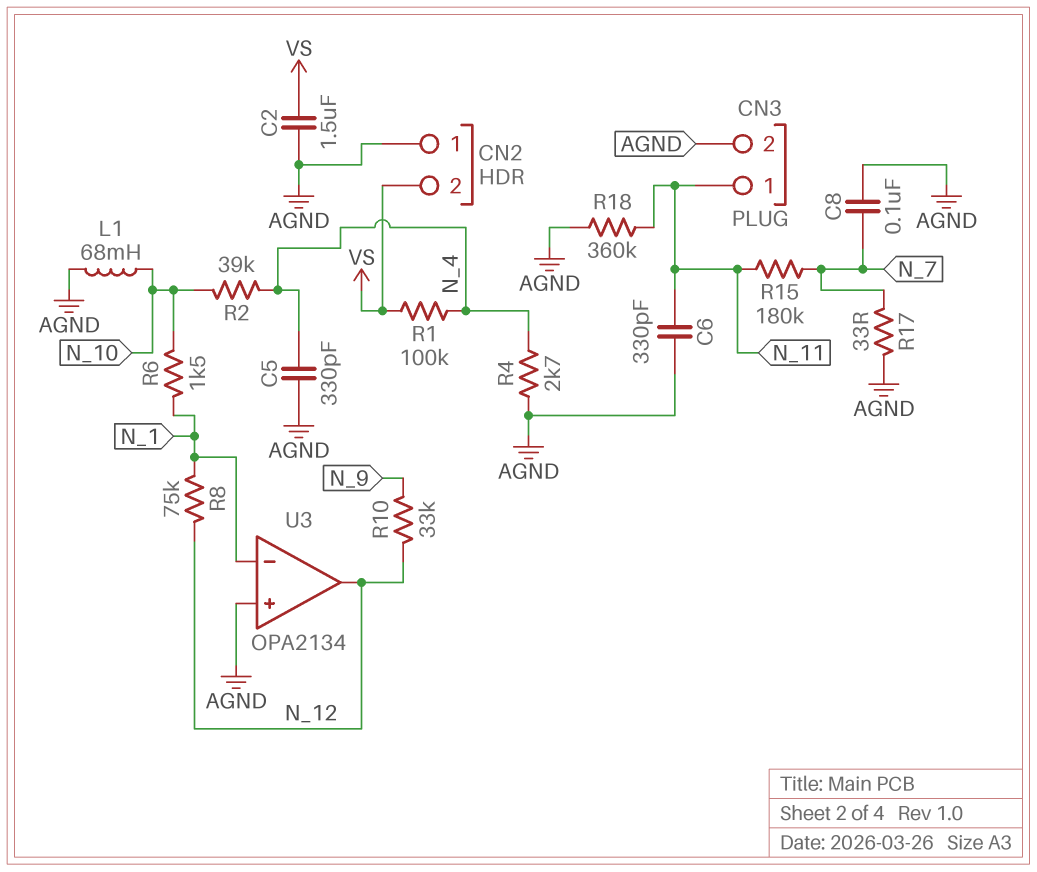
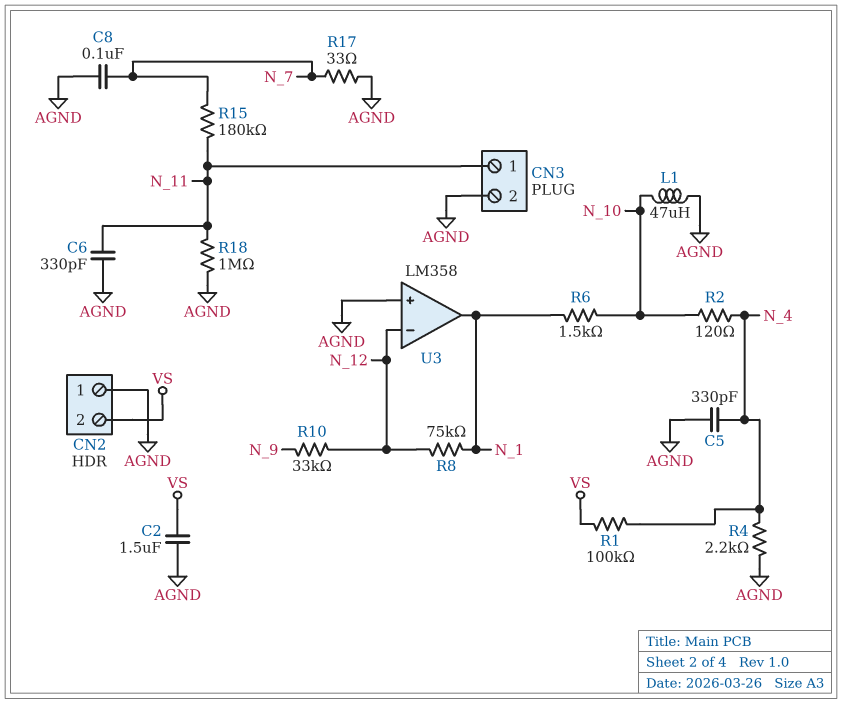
L1: 68mH (AGND, N_10) -> 47uH (AGND, N_10)
R2: 39k (N_4, N_10) -> 120 (N_4, N_10)
R4: 2.7k (AGND, N_4) -> 2.2k (AGND, N_4)
R18: 360k (AGND, N_11) -> 1M (AGND, N_11)
U3: OPA2134 -> LM358
U3 pin in-: N_1 -> N_12
U3 pin out: N_12 -> N_1

